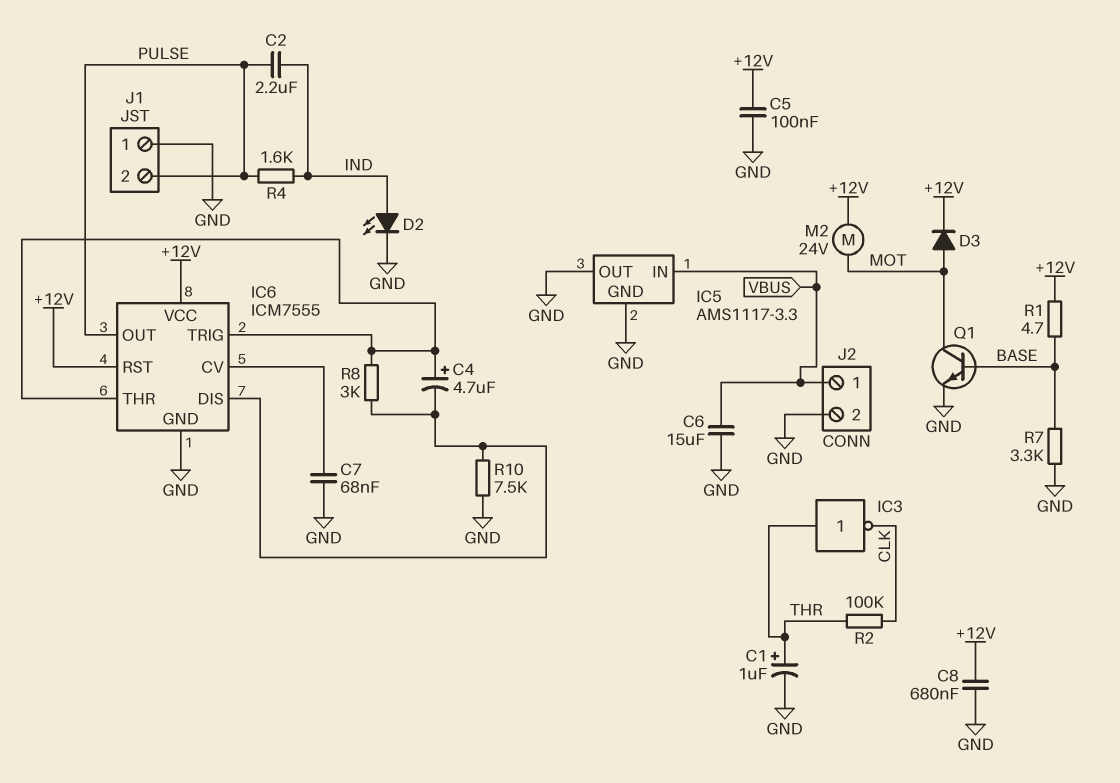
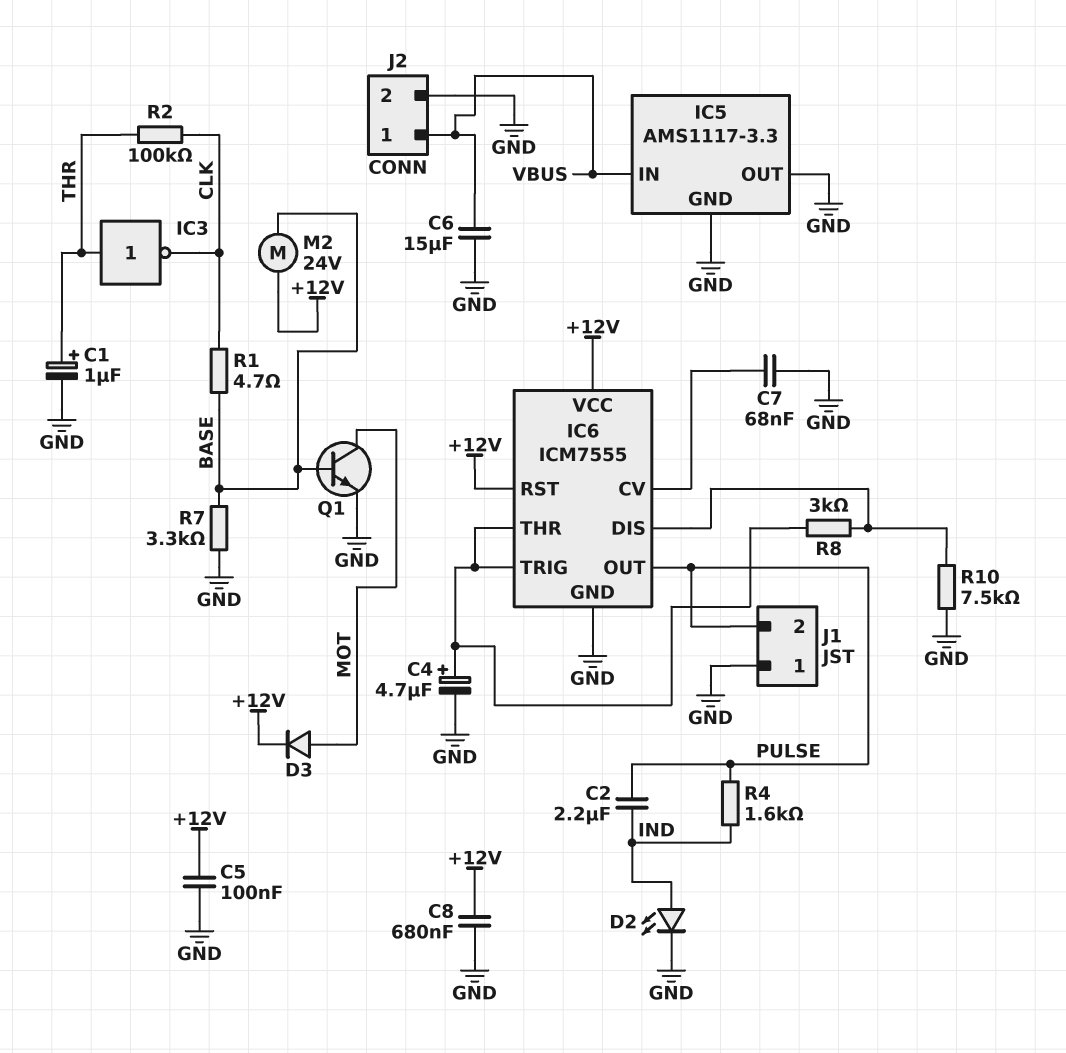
C4: 4.7uF (plus IC6/THR, minus IC6/DIS) -> 4.7uF (plus IC6/THR, minus GND)
M2: motor 24V (+12V, MOT) -> motor 24V (+12V, BASE)
R1: 4.7 (+12V, BASE) -> 4.7 (BASE, CLK)

